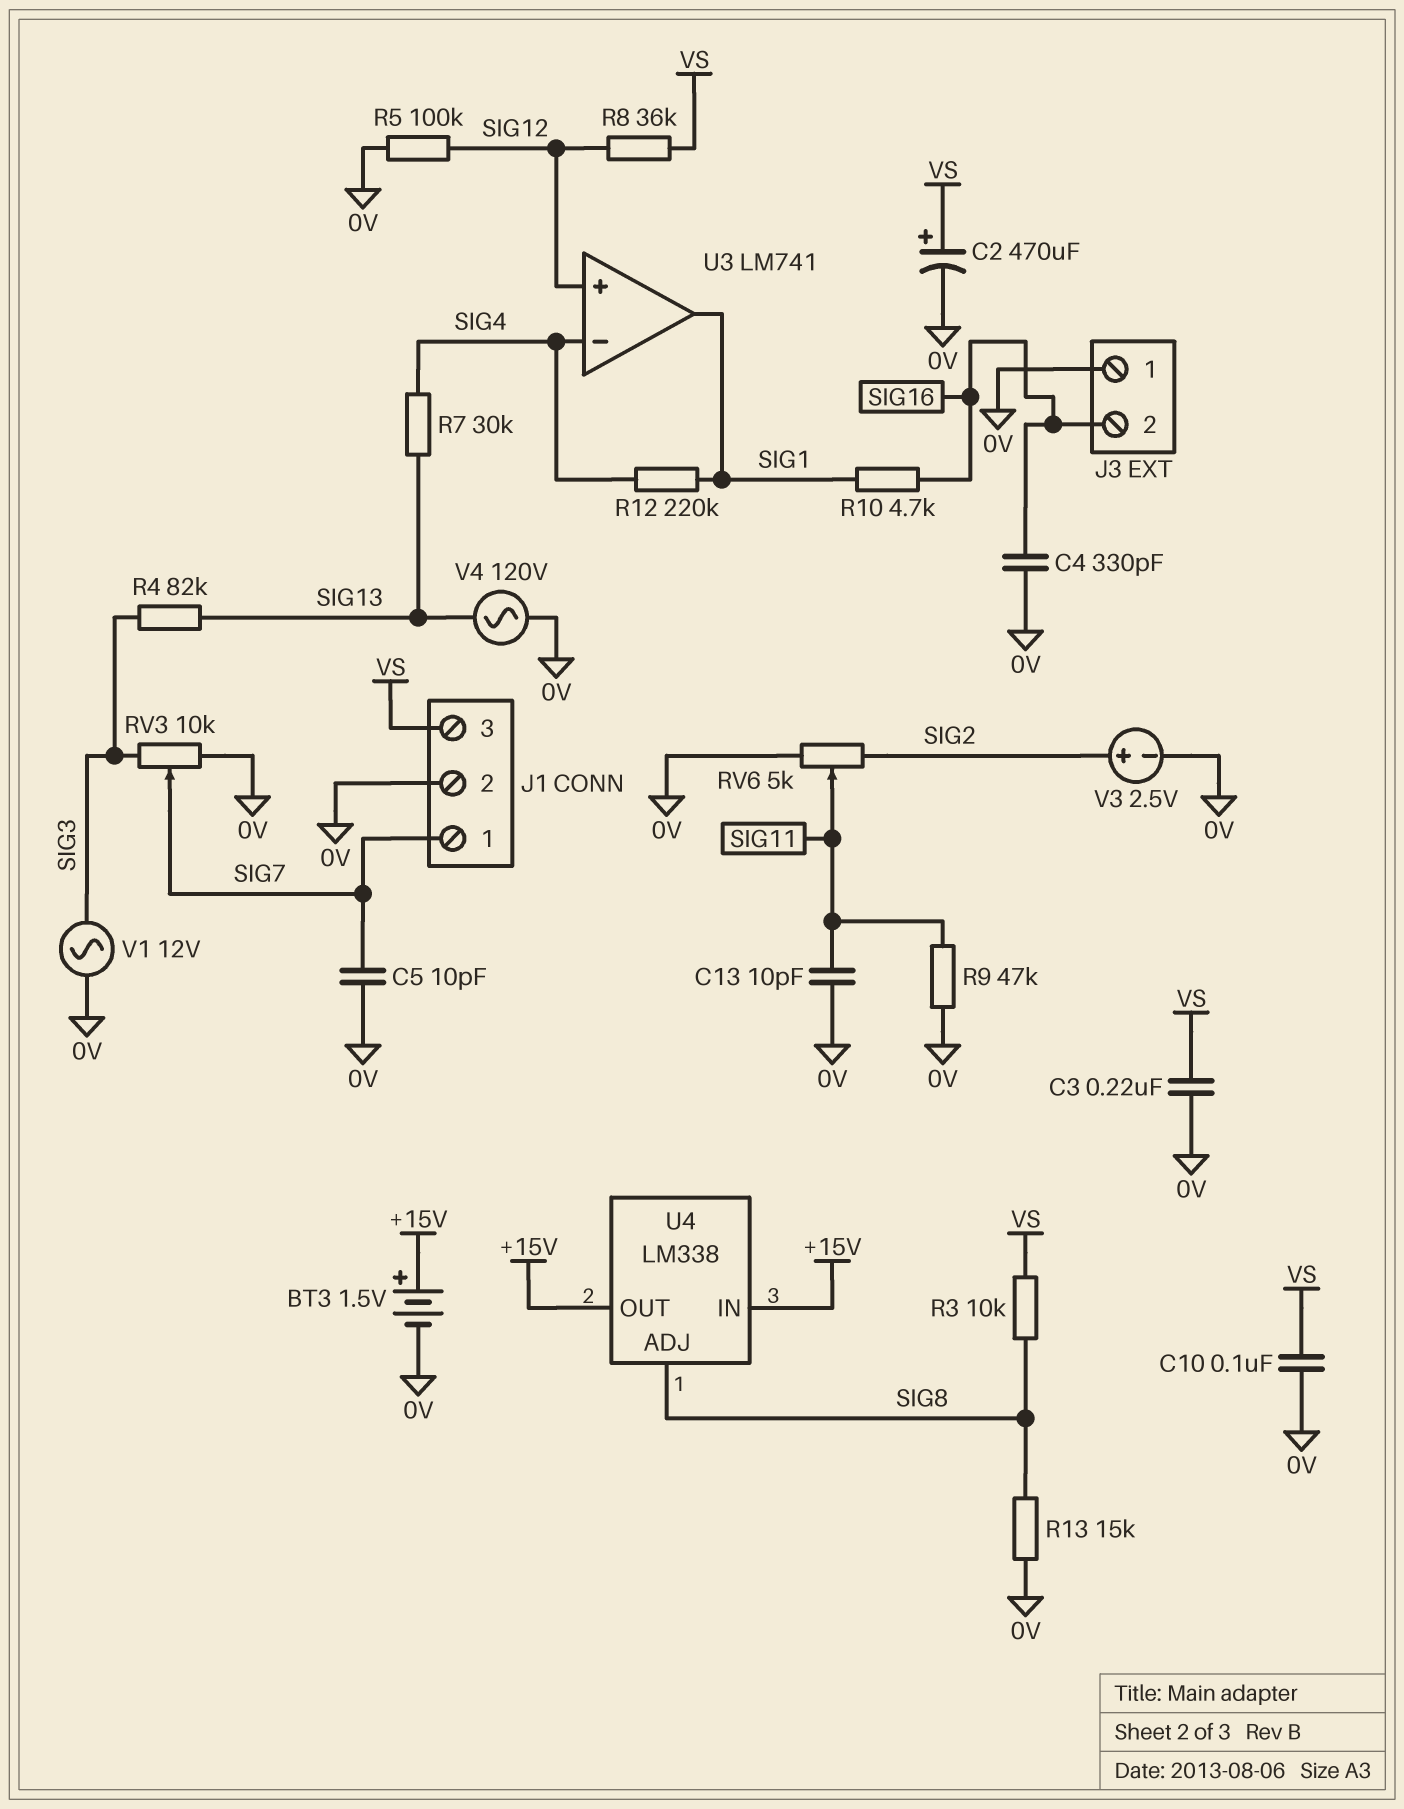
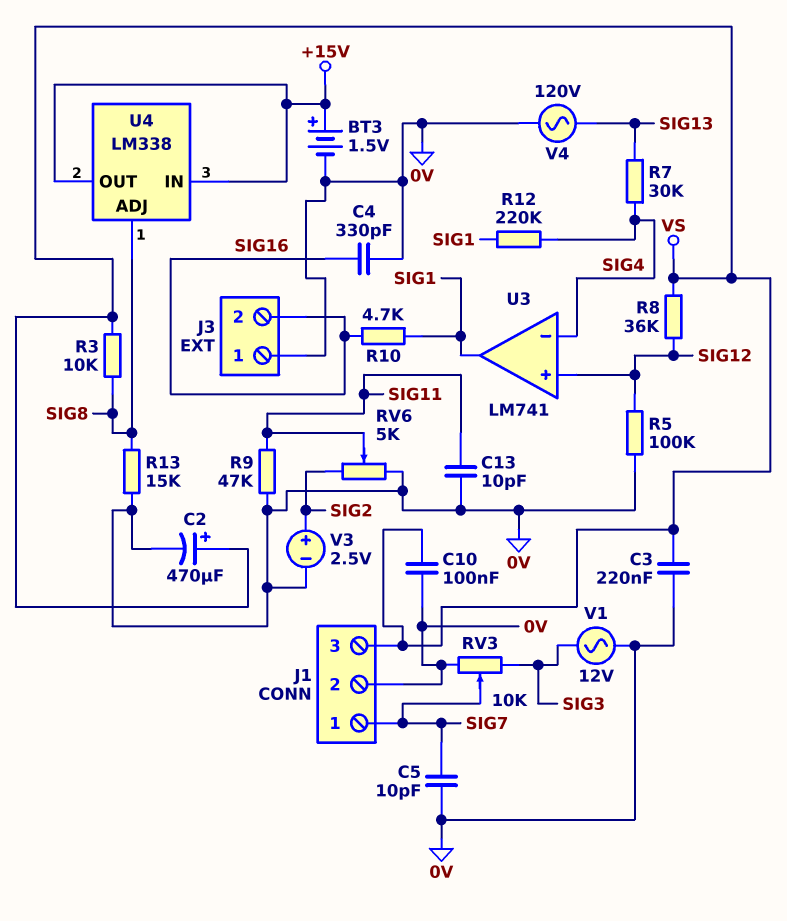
R4: 82k (SIG3, SIG13) -> none

